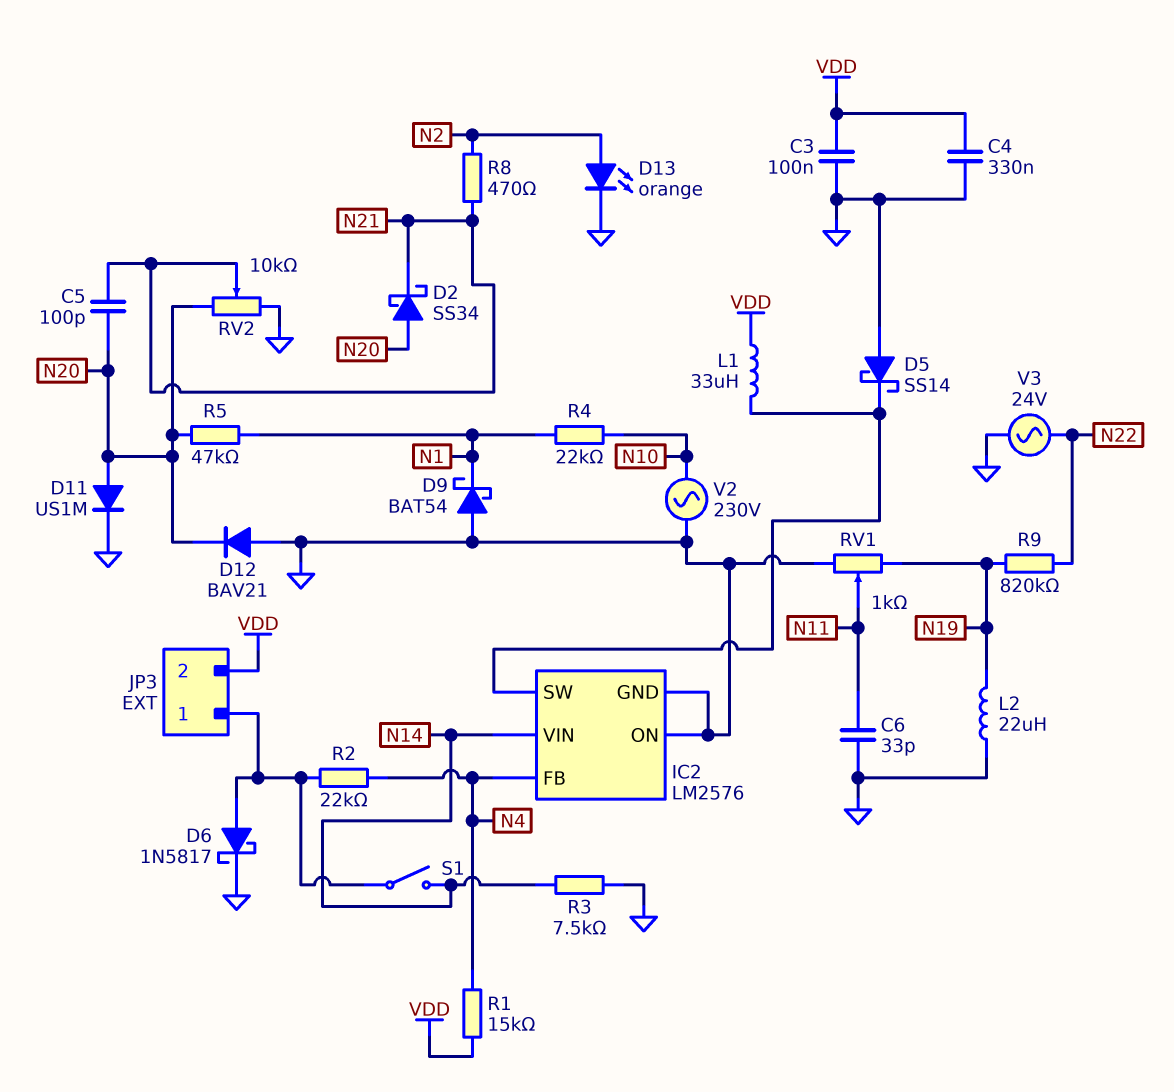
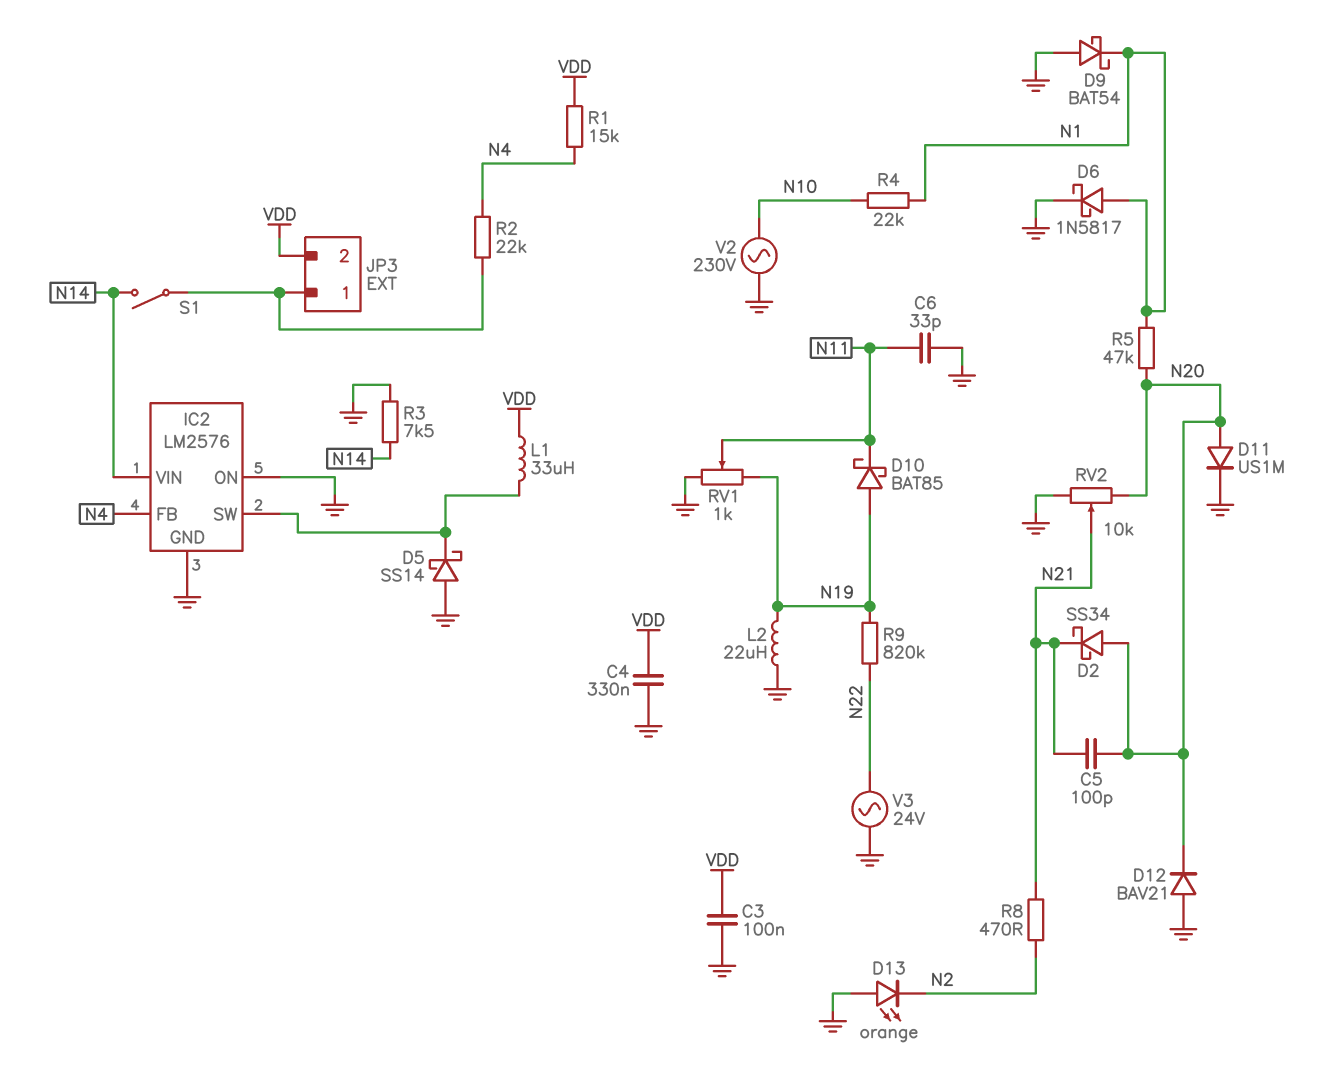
D6: schottky 1N5817 (A JP3/1, K GND) -> schottky 1N5817 (A N1, K GND)
D10: none -> schottky BAT85 (A N19, K N11)
D13: LED orange (A N2, K GND) -> LED orange (A GND, K N2)

